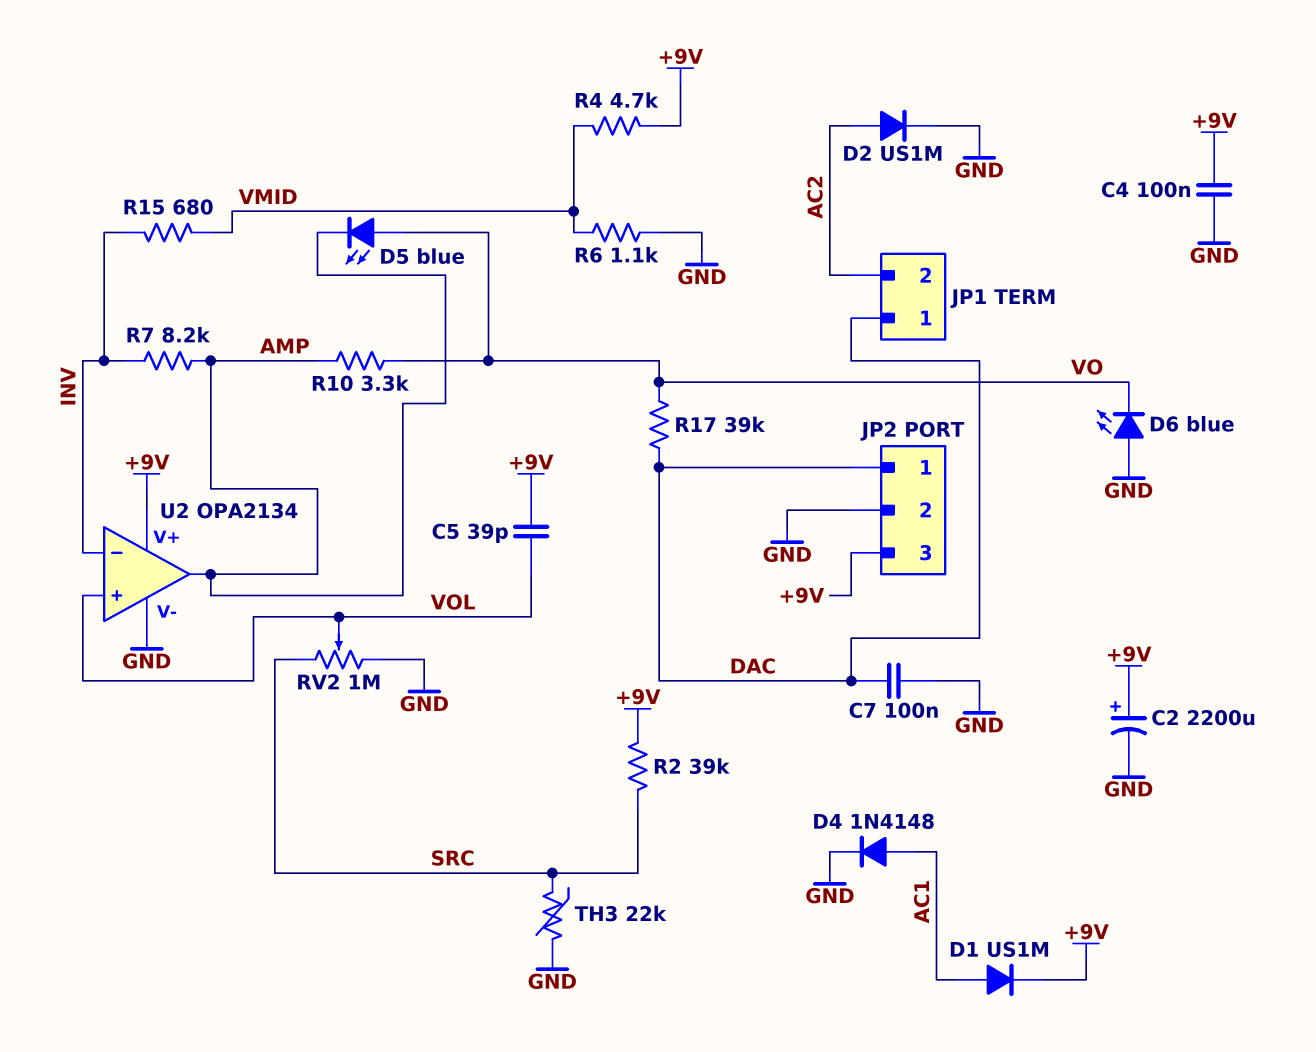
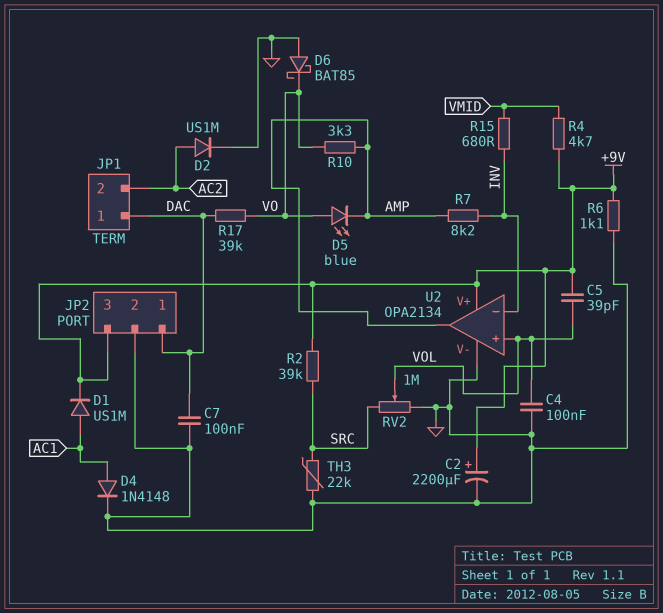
C4: 100nF (+9V, GND) -> 100nF (GND, VOL)
D6: LED blue (A GND, K VO) -> schottky BAT85 (A GND, K VO)
R6: 1.1k (GND, VMID) -> 1.1k (+9V, GND)

